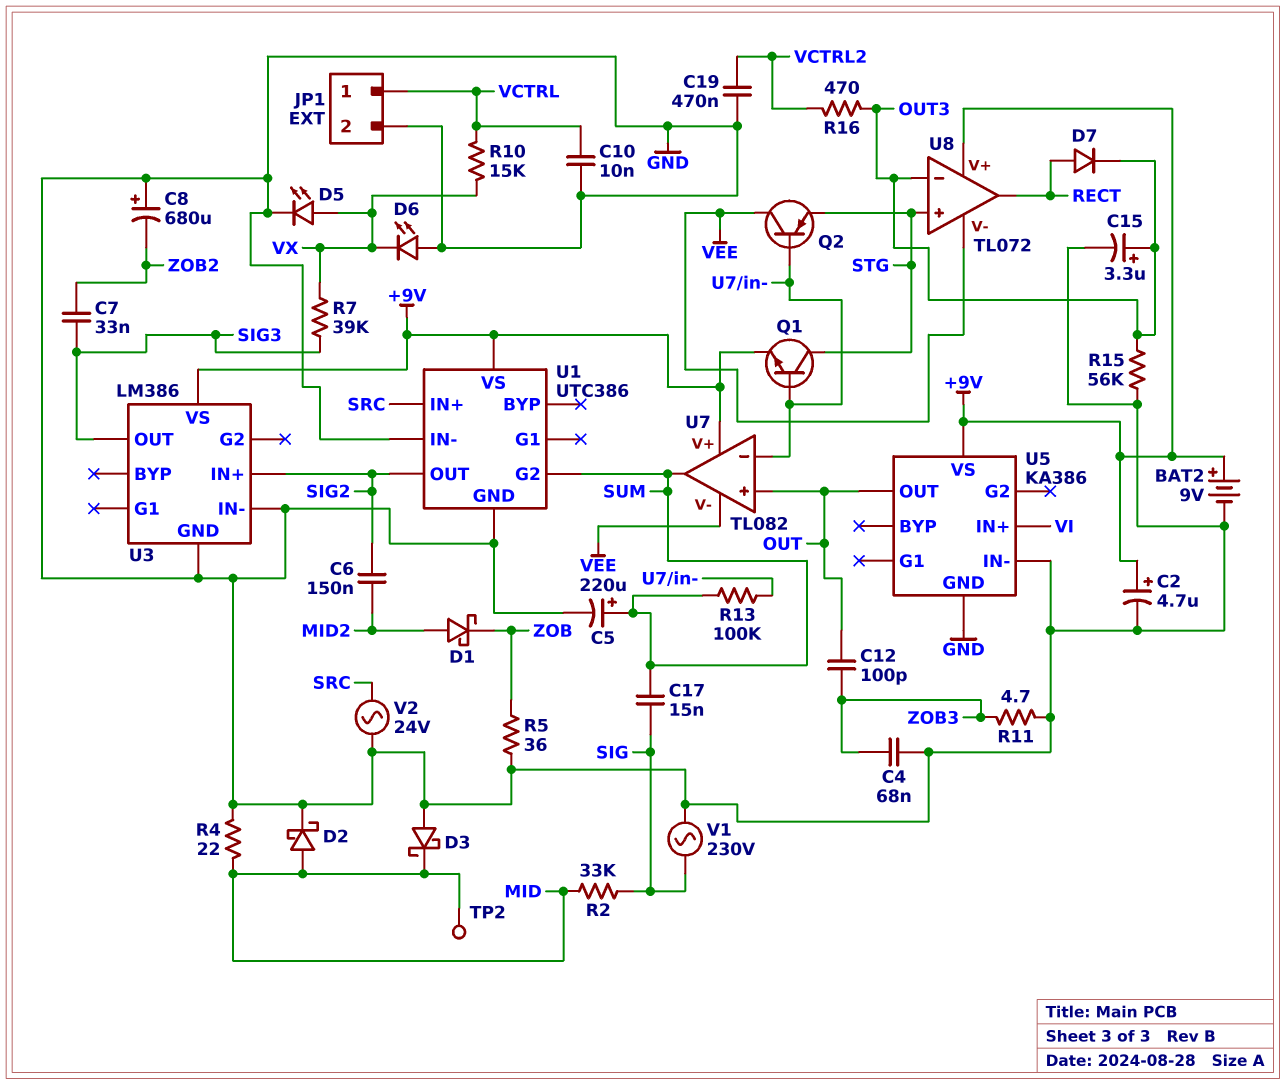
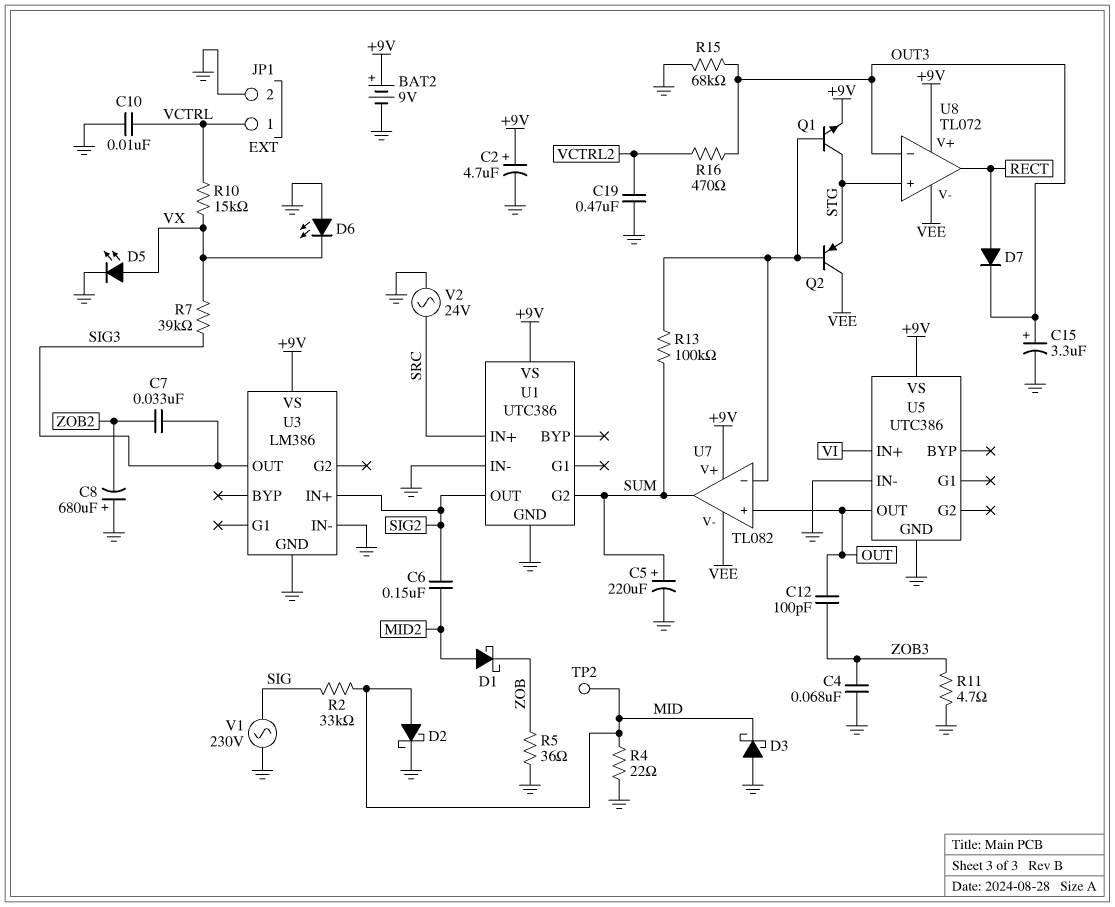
C17: 15nF (SIG, SUM) -> none
R15: 56k (GND, OUT3) -> 68k (GND, OUT3)
U5: KA386 -> UTC386

